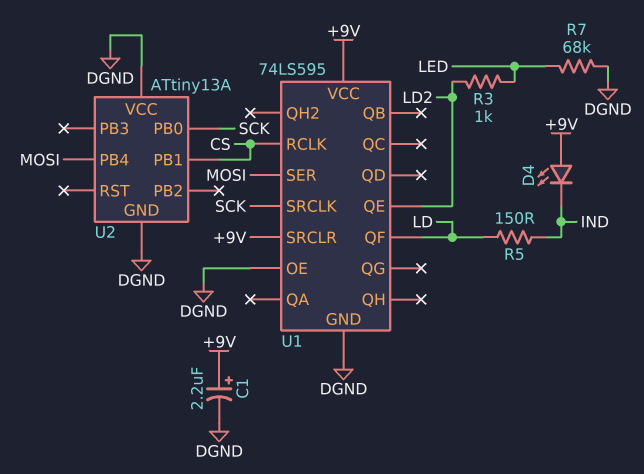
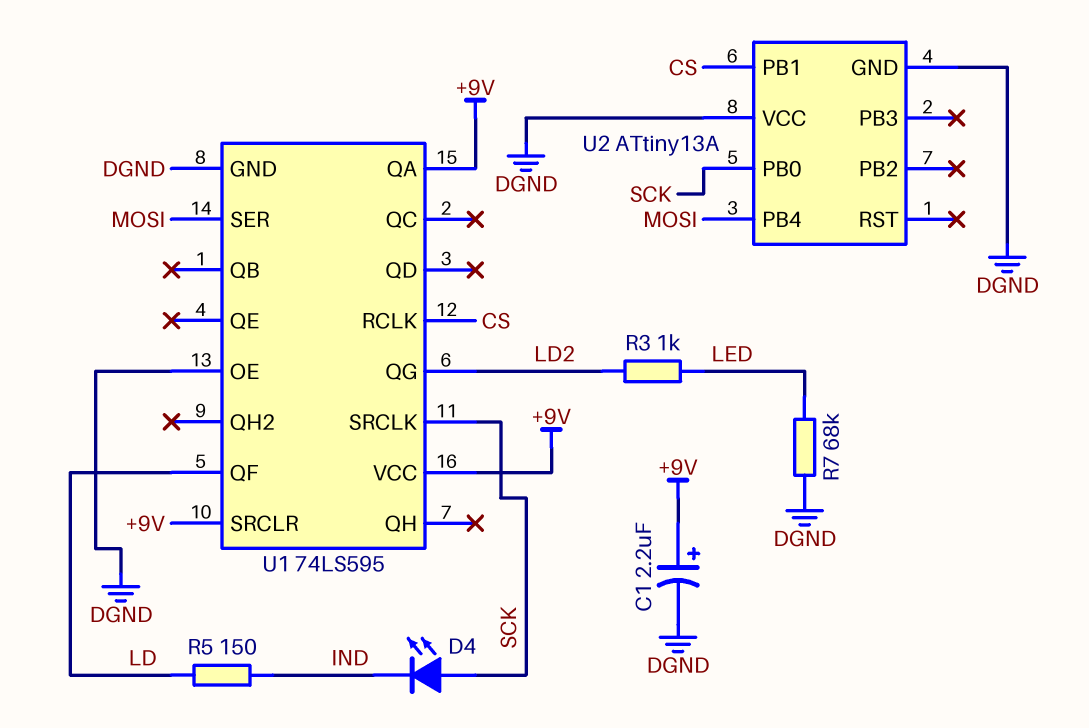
D4: LED (A +9V, K IND) -> LED (A SCK, K IND)
U1 pin QA: none -> +9V
U1 pin QE: LD2 -> none
U1 pin QG: none -> LD2

